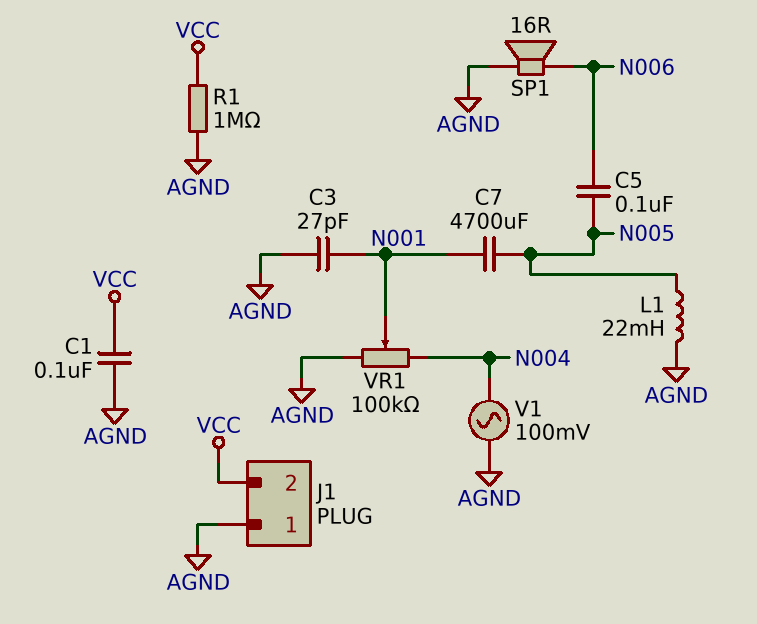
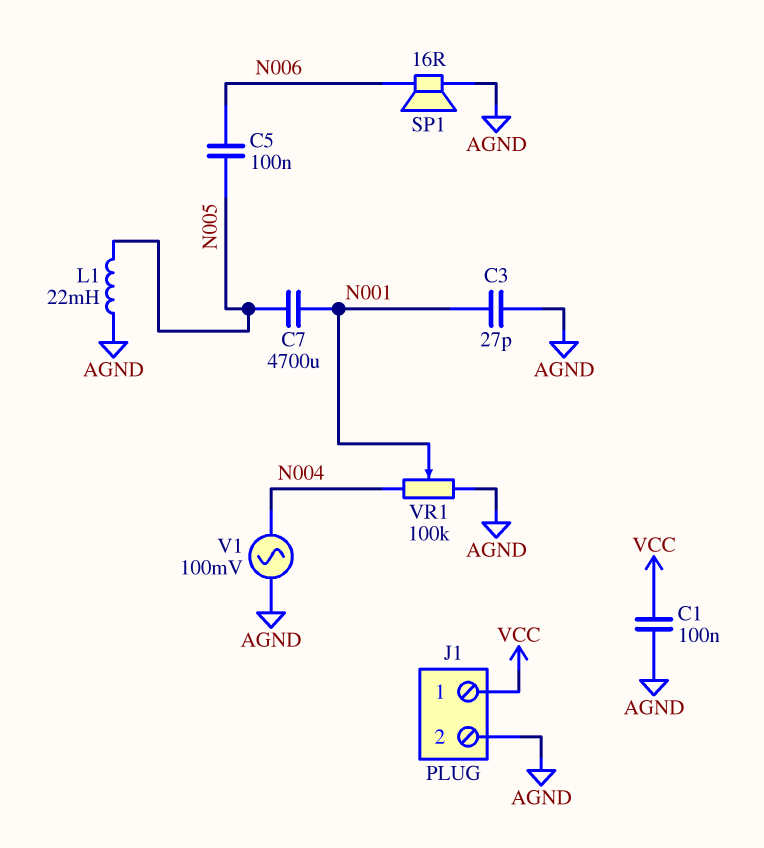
J1 pin 1: AGND -> VCC
J1 pin 2: VCC -> AGND
R1: 1M (AGND, VCC) -> none

